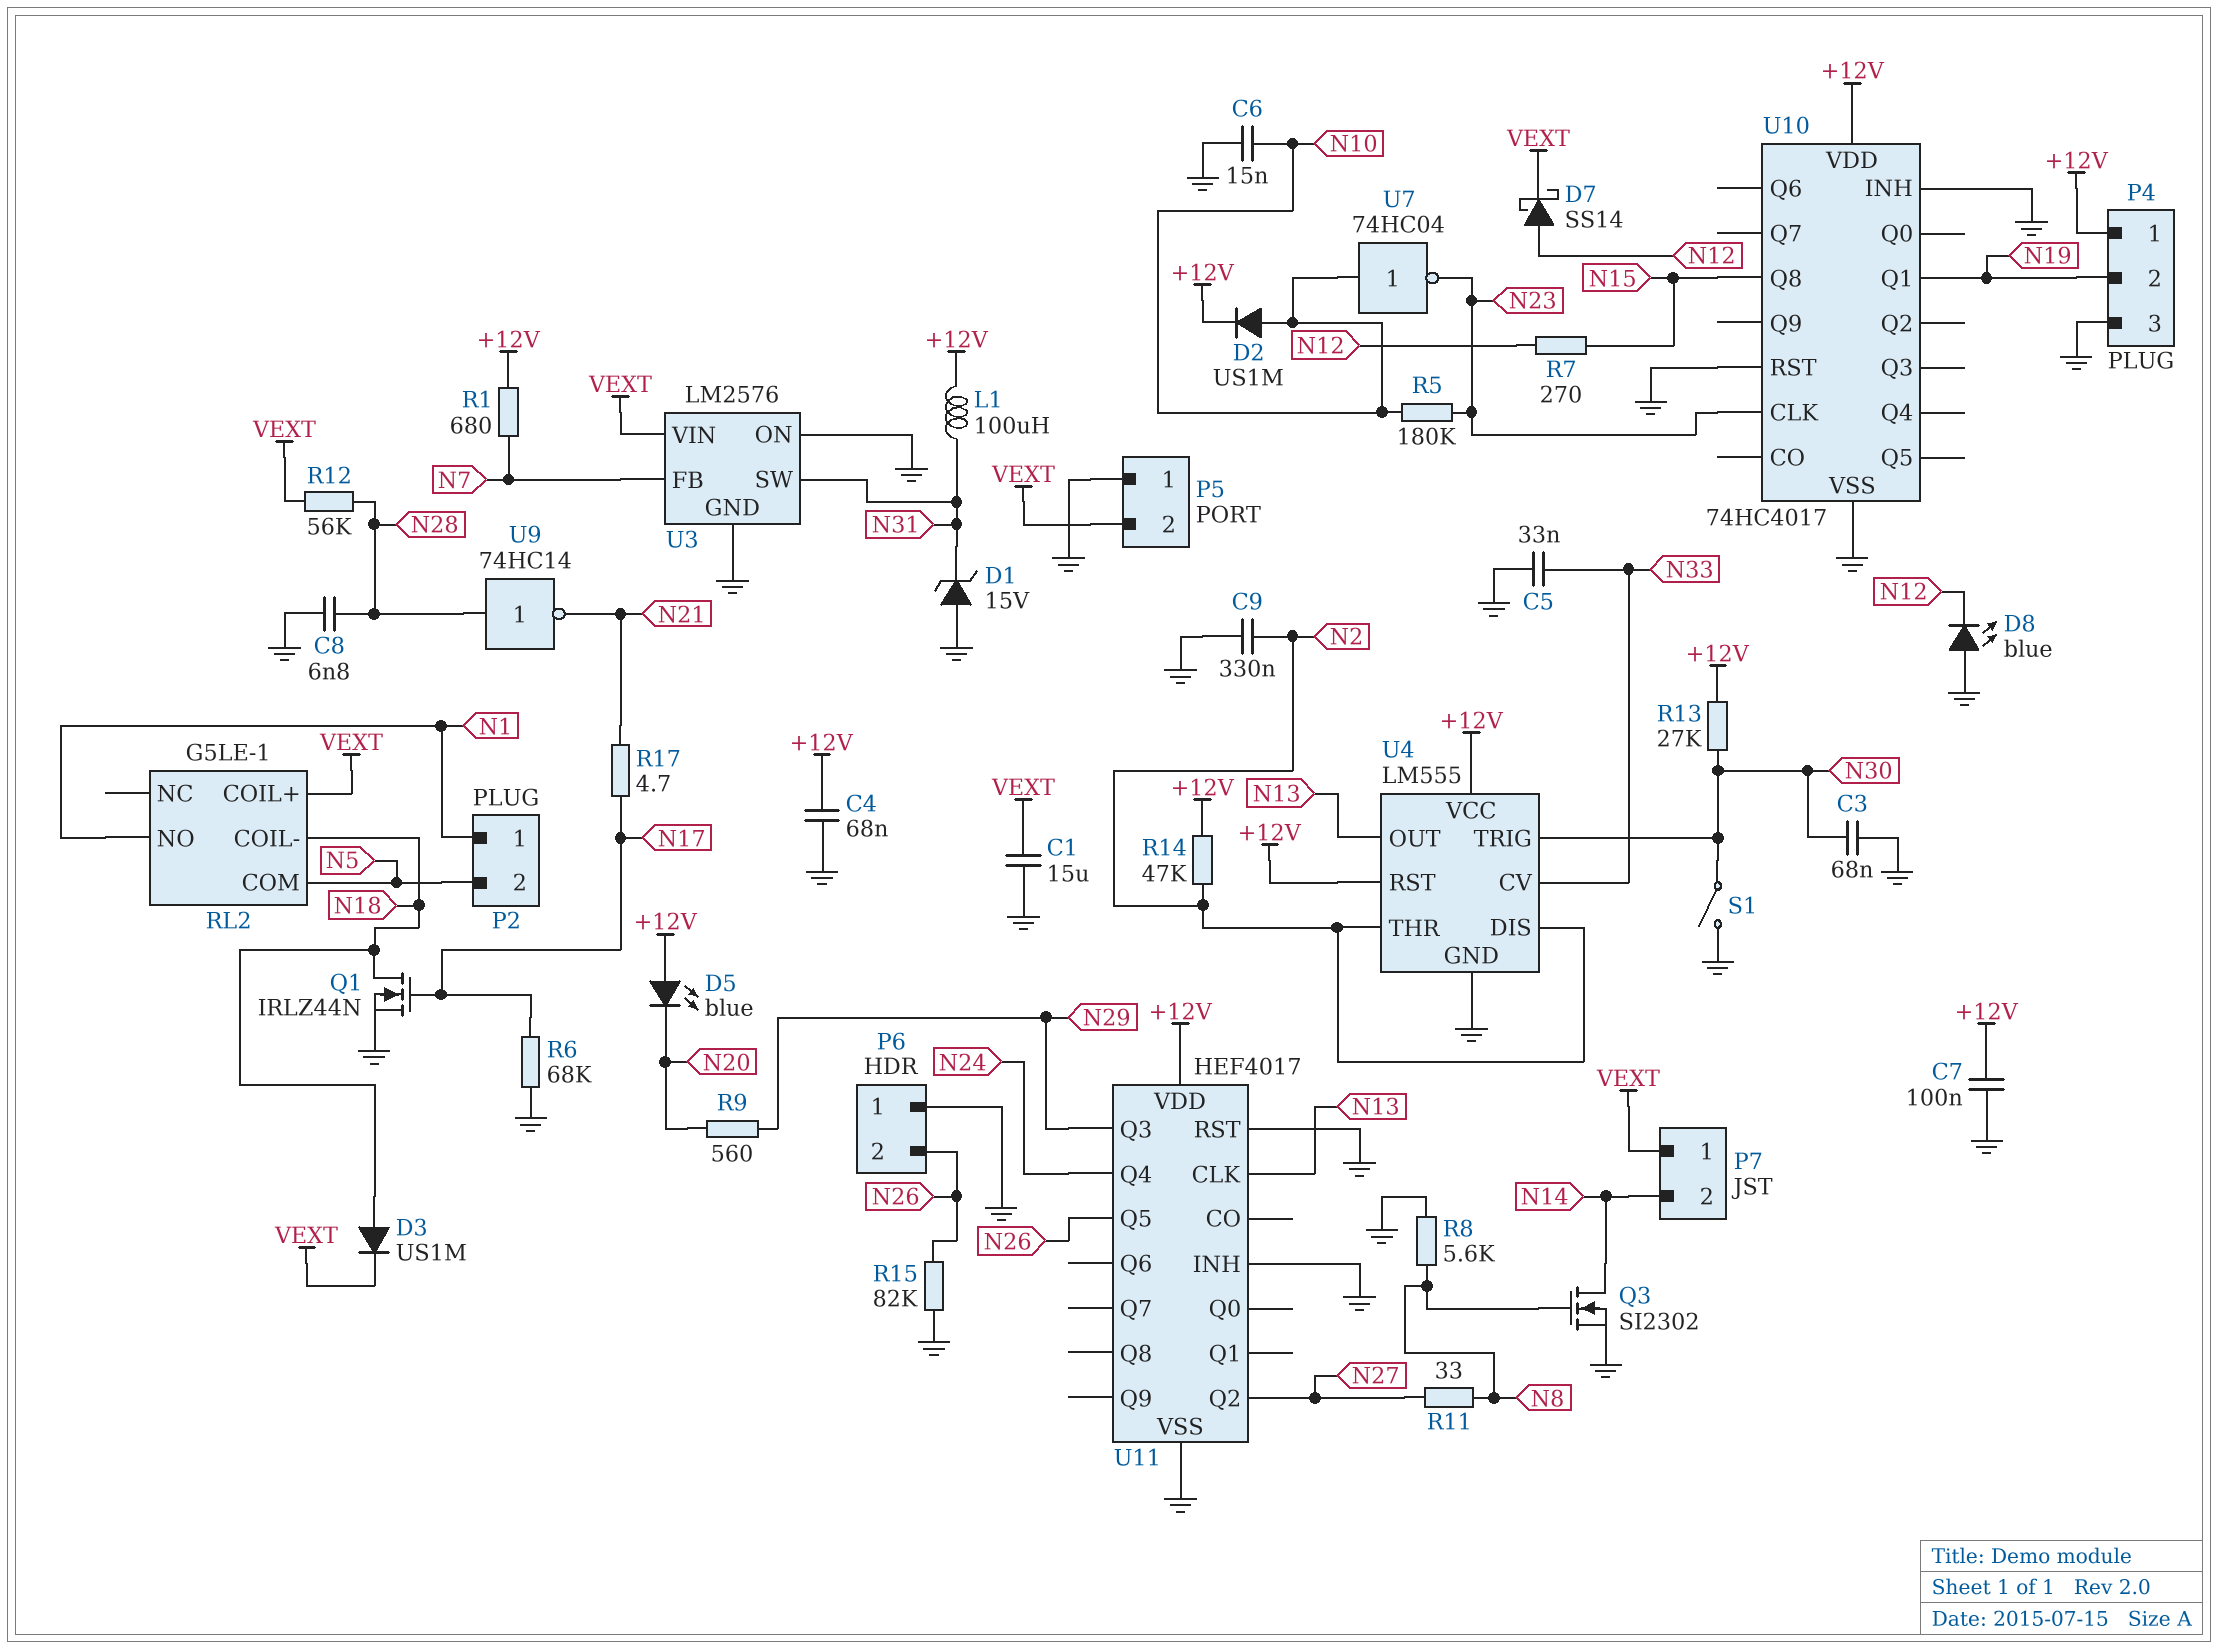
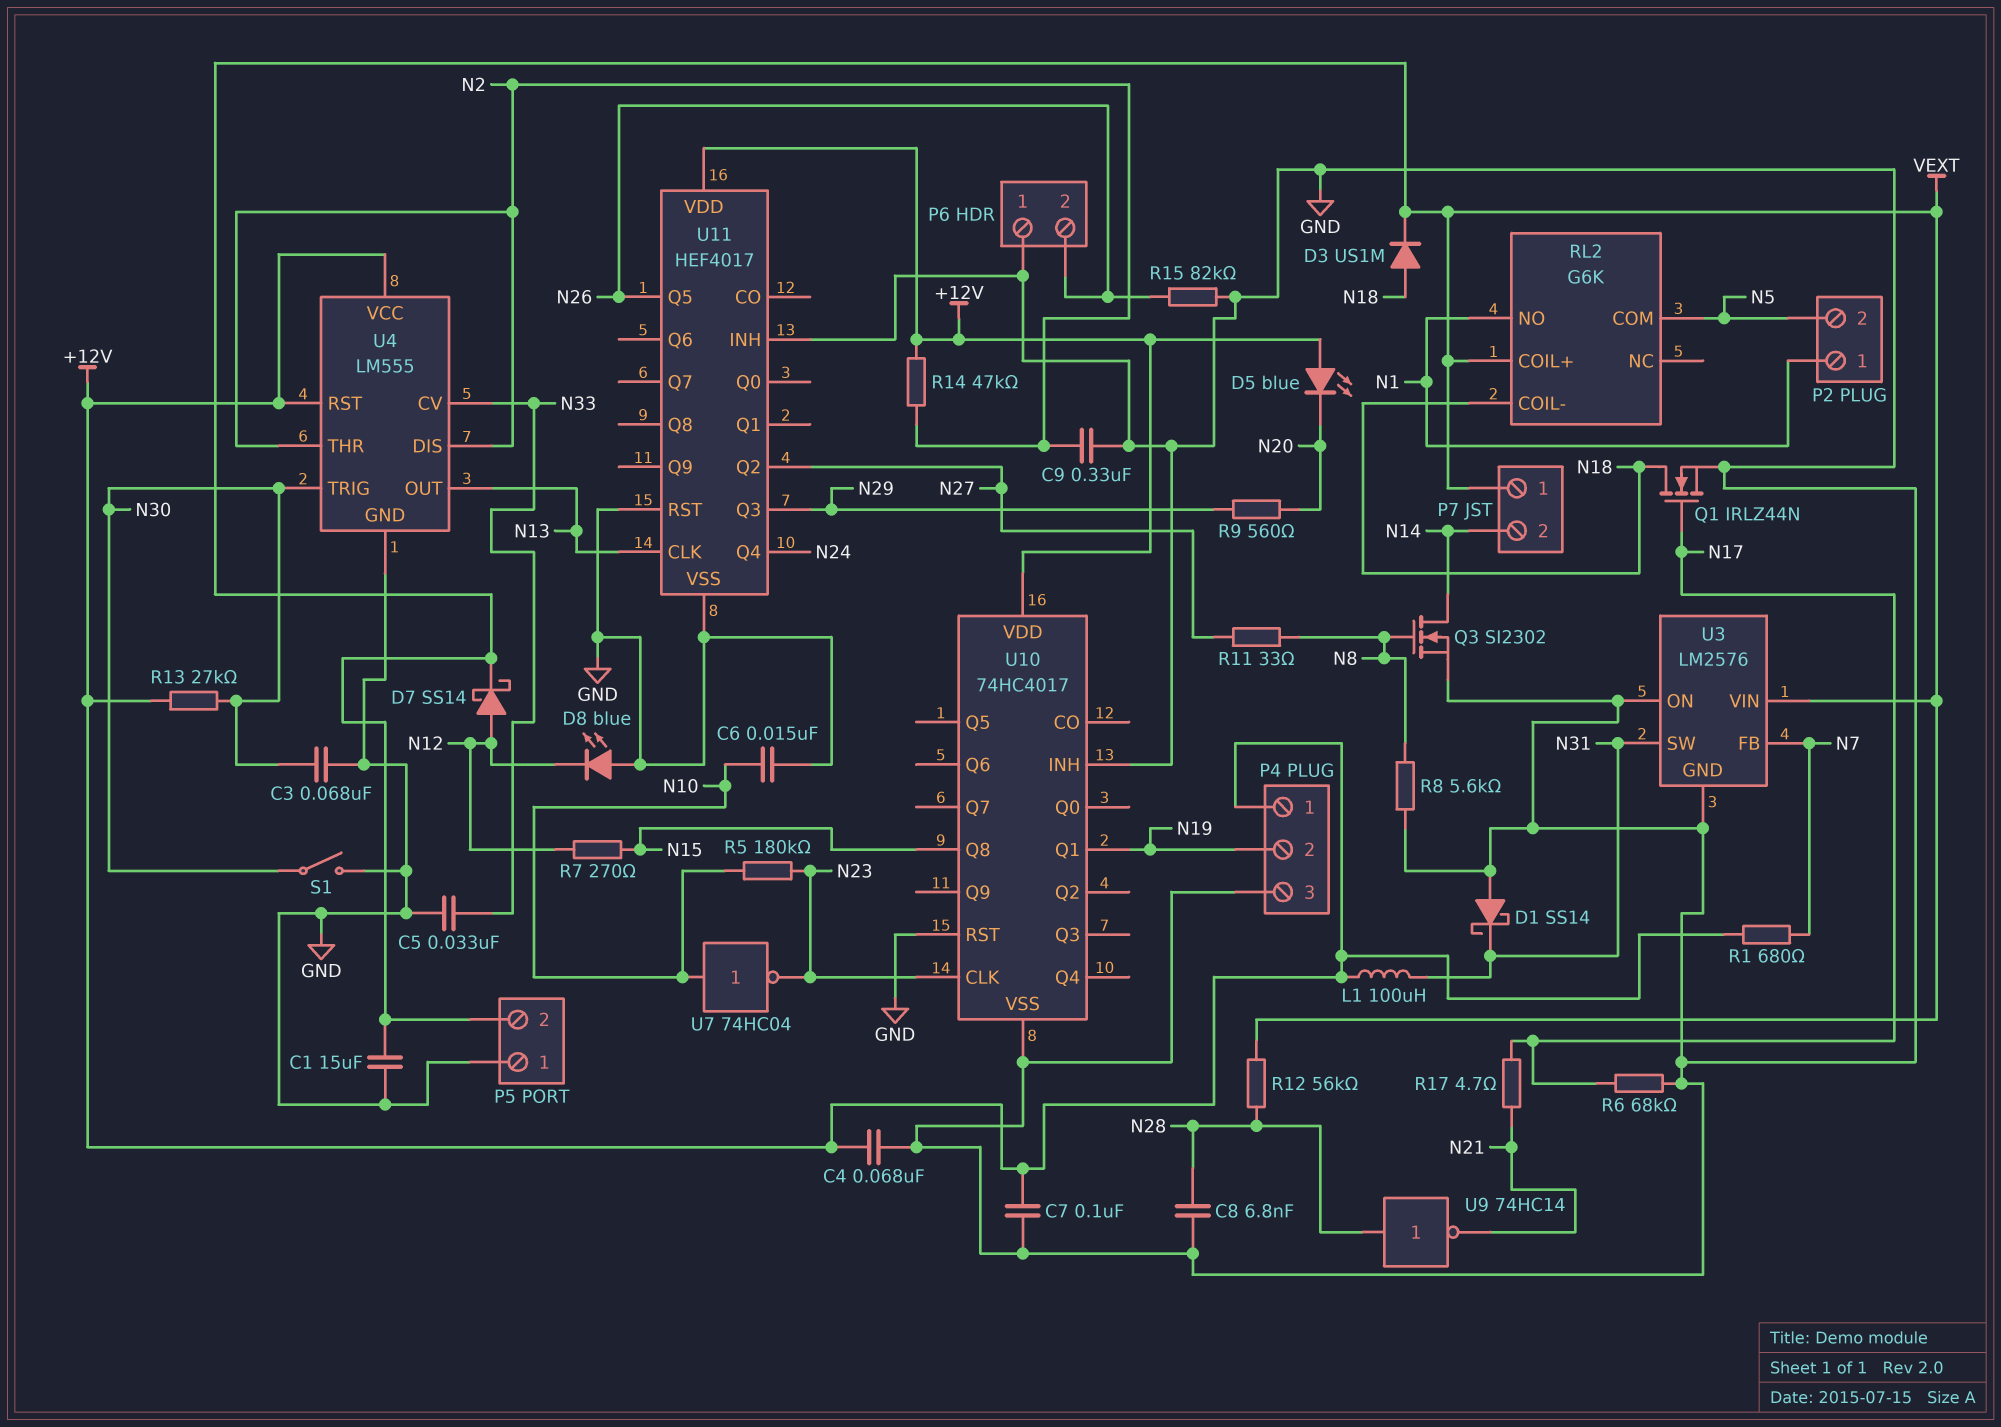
D1: zener 15V (A GND, K N31) -> schottky SS14 (A GND, K N31)
D2: diode US1M (A N10, K +12V) -> none
RL2: G5LE-1 -> G6K

